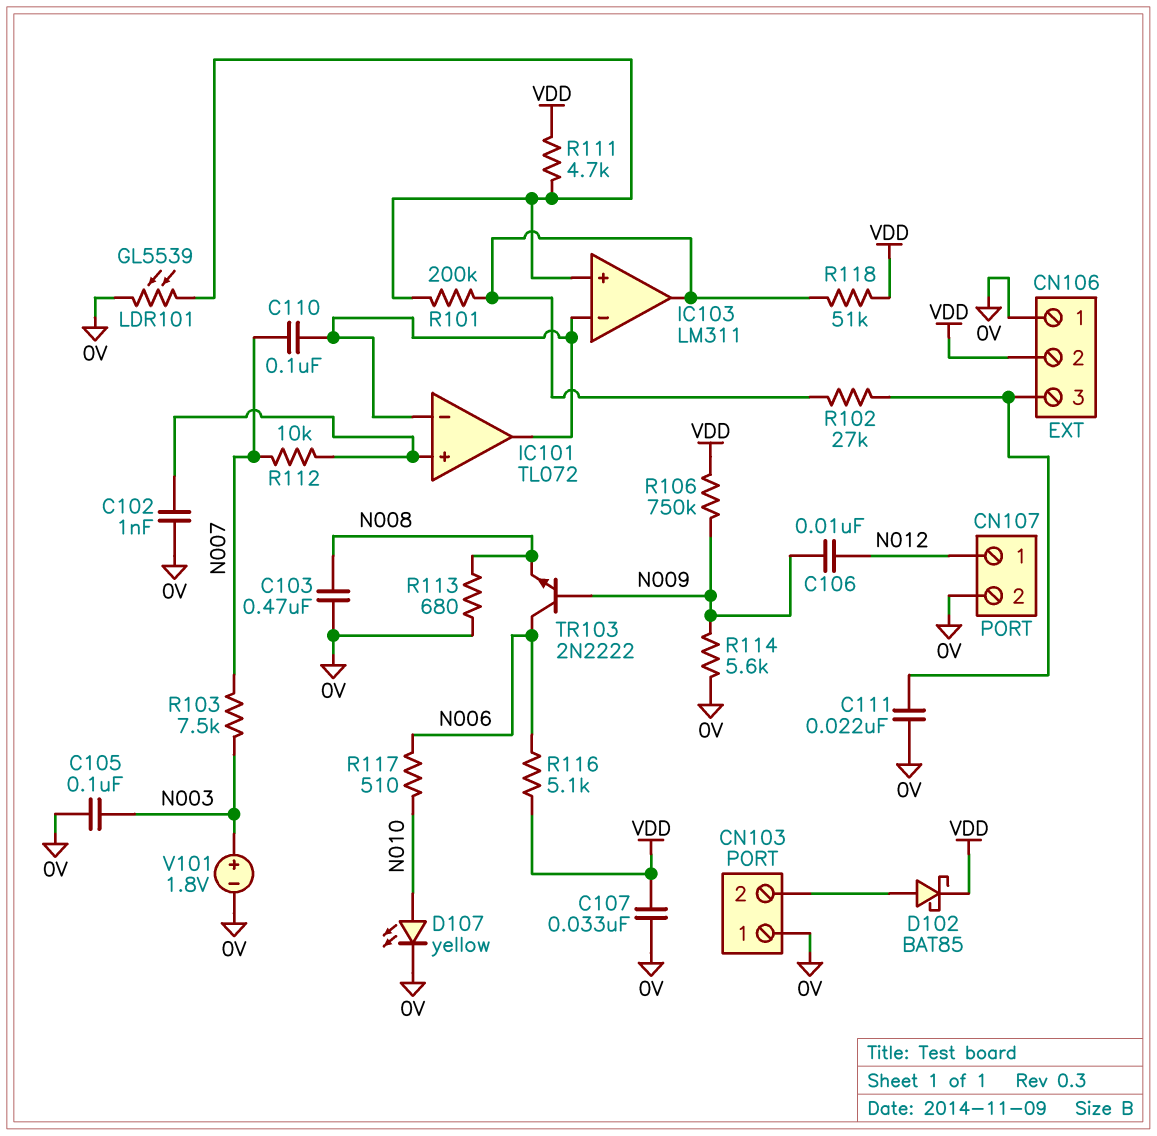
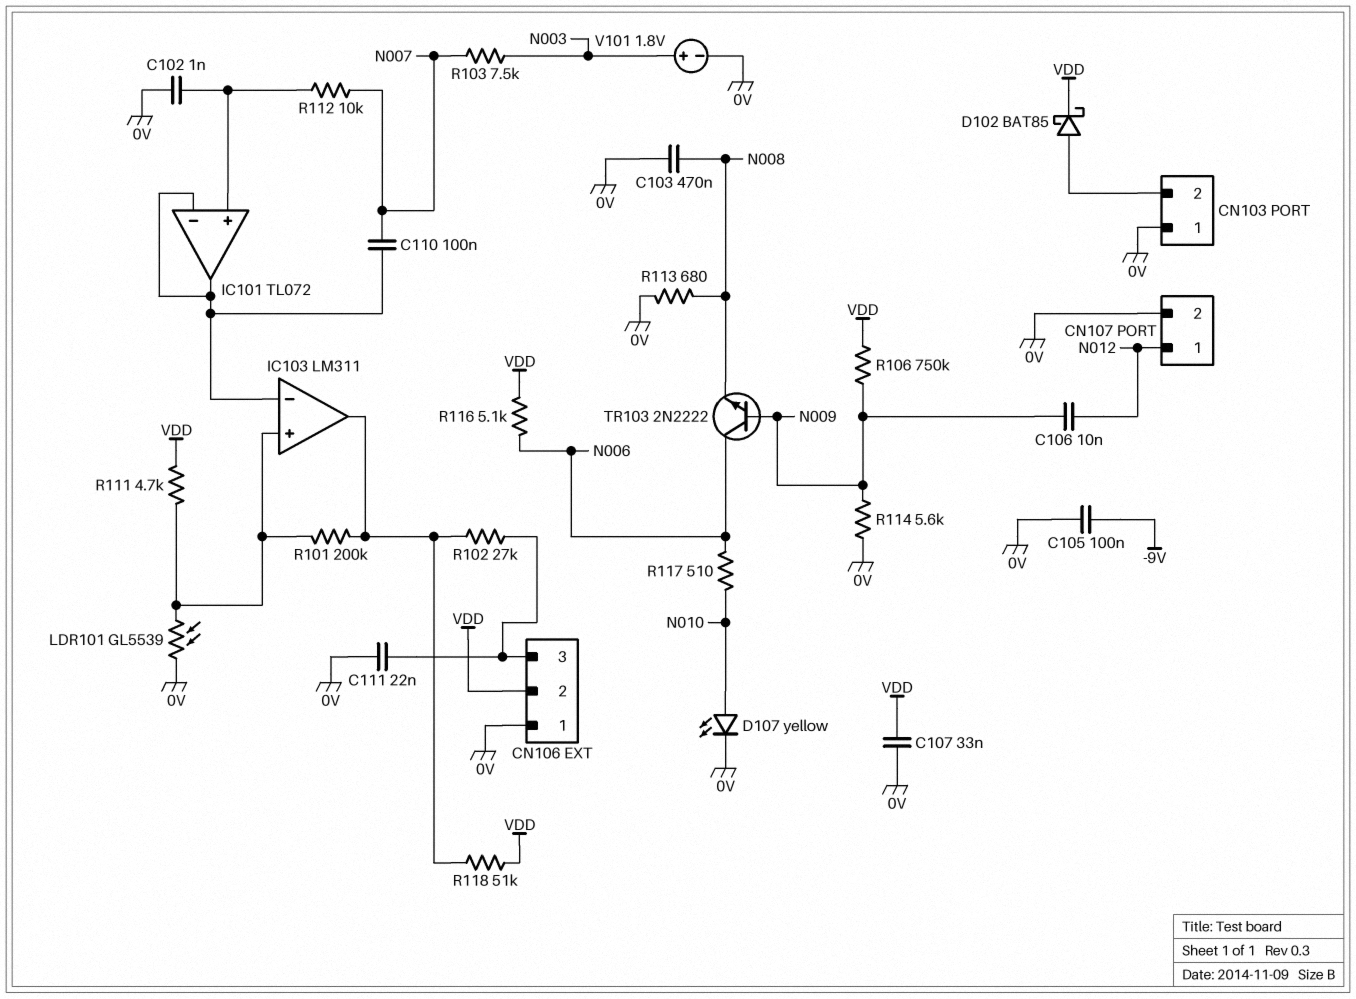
C105: 100nF (0V, N003) -> 100nF (-9V, 0V)

